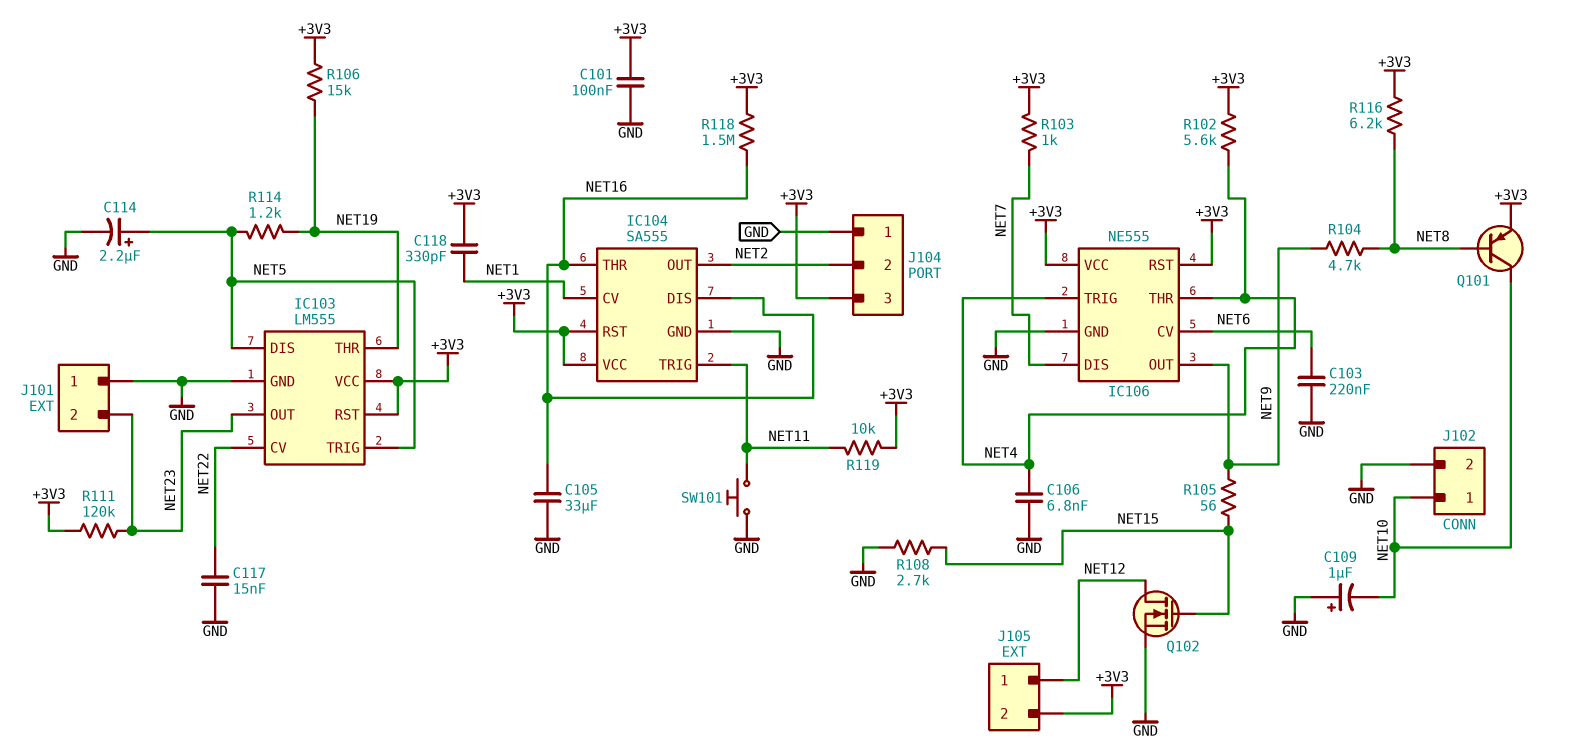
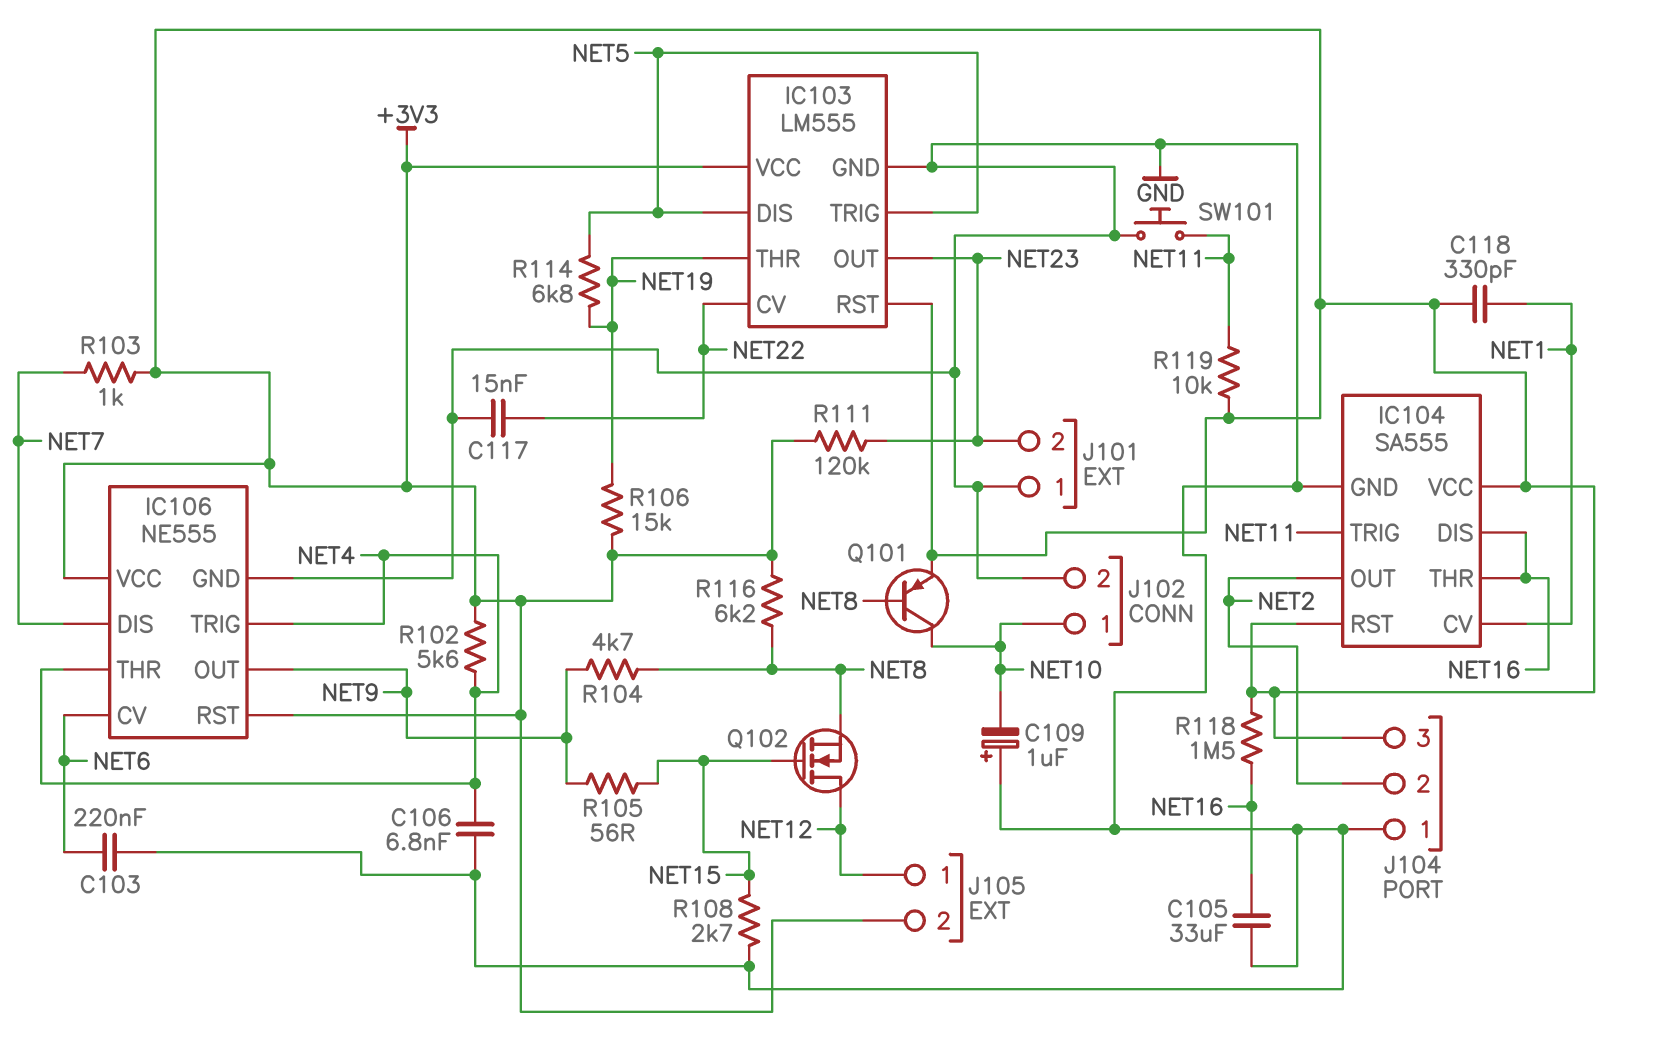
C101: 100nF (+3V3, GND) -> none
C114: 2.2uF (plus NET5, minus GND) -> none
Q102: NMOS (G NET15, D NET12, S GND) -> NMOS (G NET15, D NET12, S NET8)
R114: 1.2k (NET5, NET19) -> 6.8k (NET5, NET19)

